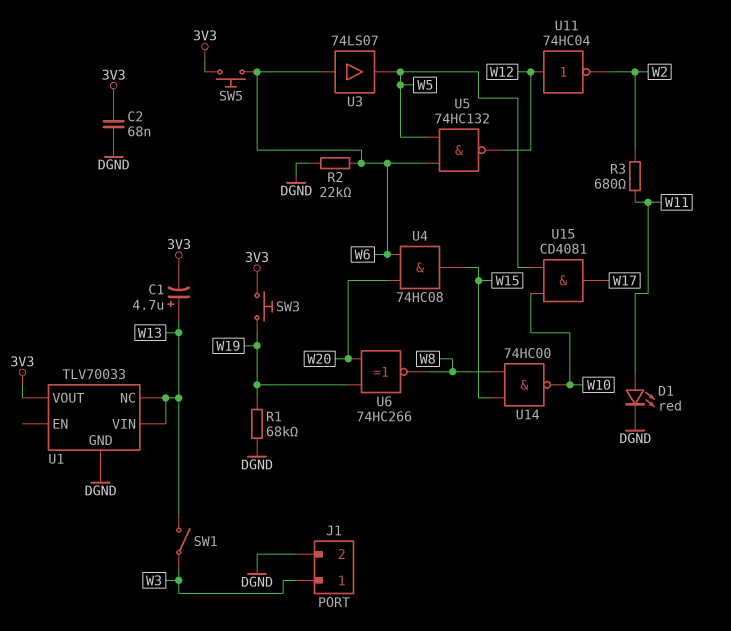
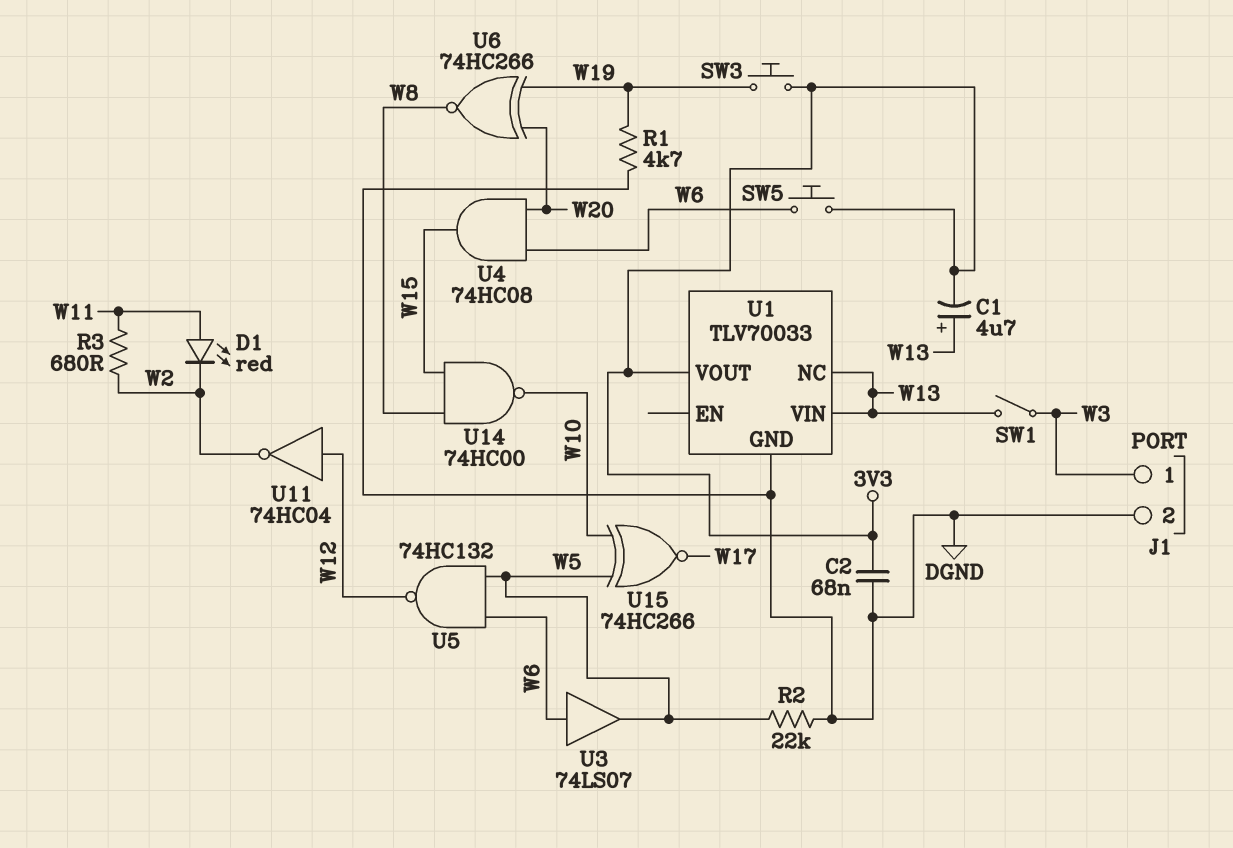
D1: LED red (A W11, K DGND) -> LED red (A W11, K W2)
R1: 68k (DGND, W19) -> 4.7k (DGND, W19)
R2: 22k (DGND, W6) -> 22k (DGND, W5)
U15: AND CD4081 (in W5, in W10, out W17) -> XNOR 74HC266 (in W5, in W10, out W17)

